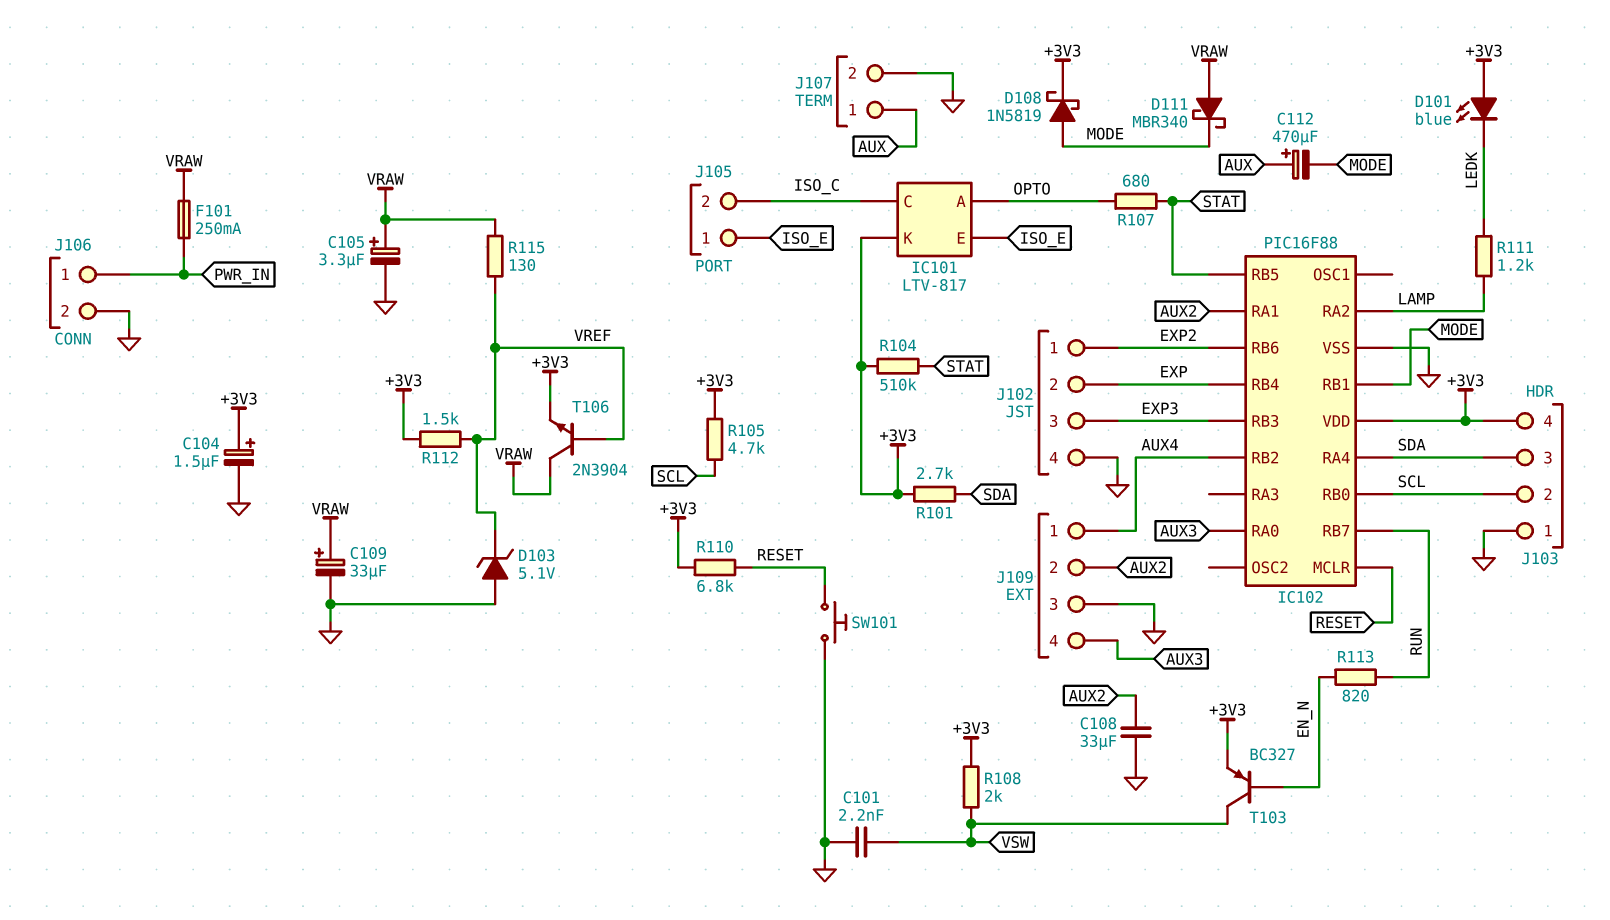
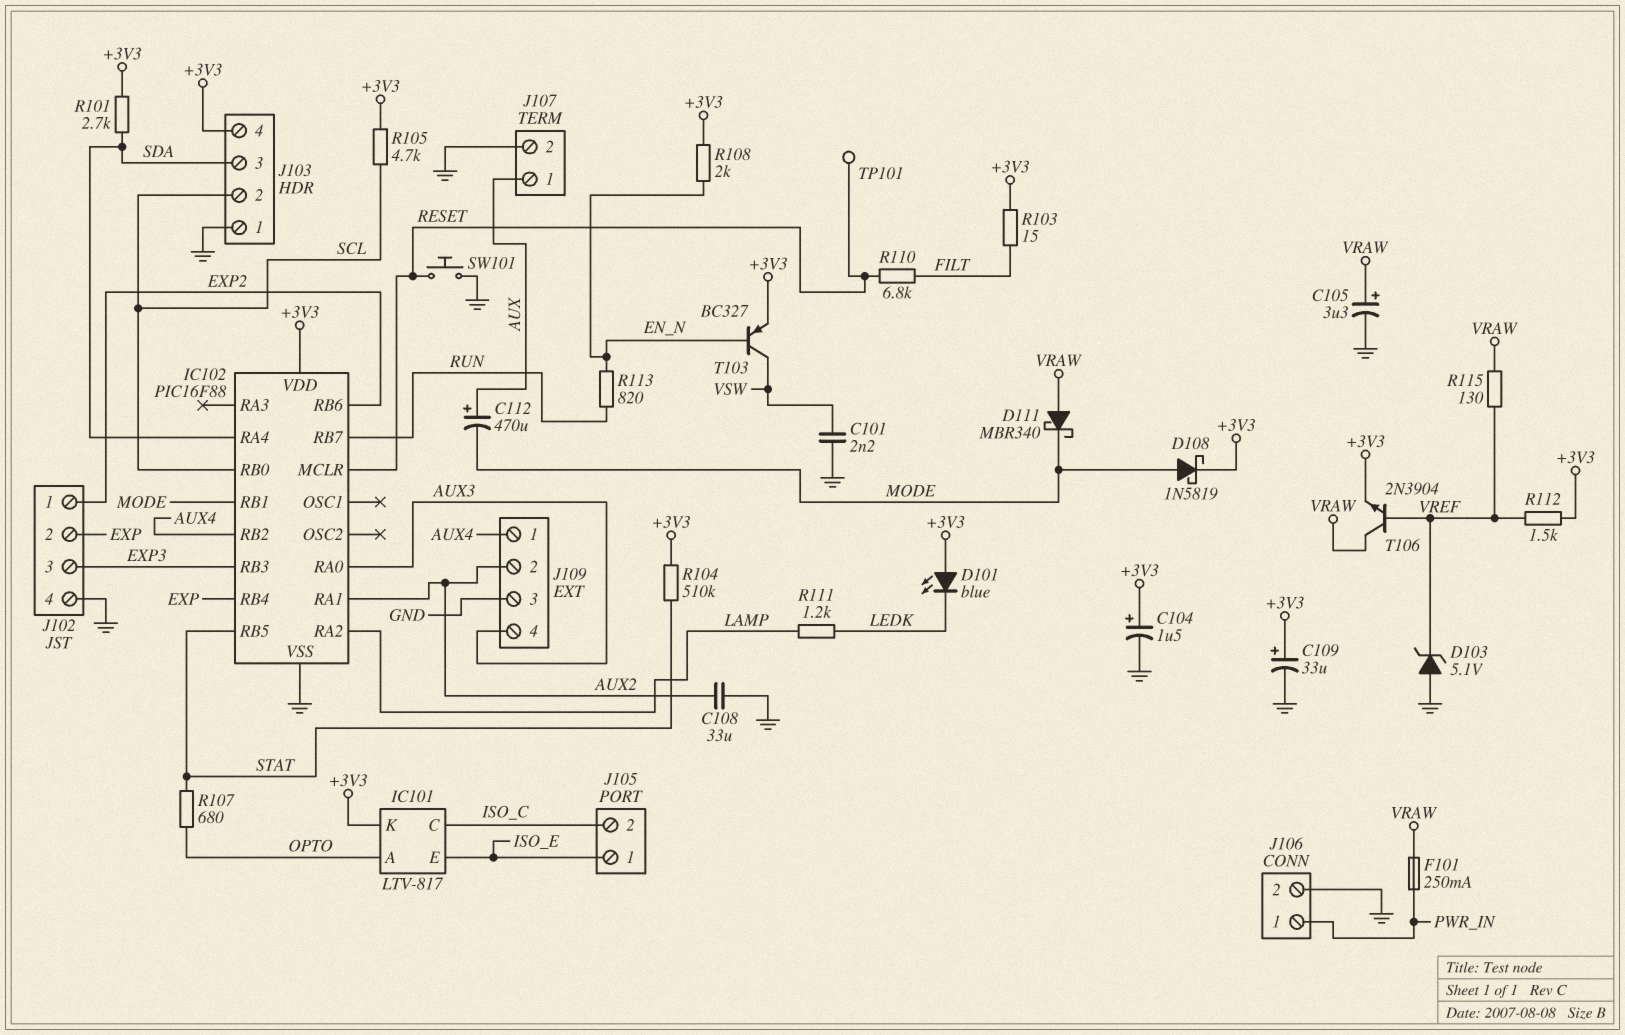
C109: 33uF (plus VRAW, minus GND) -> 33uF (plus +3V3, minus GND)
R103: none -> 15 (+3V3, FILT)
R108: 2k (+3V3, VSW) -> 2k (+3V3, EN_N)
R110: 6.8k (+3V3, RESET) -> 6.8k (FILT, RESET)
TP101: none -> test point (RESET)

